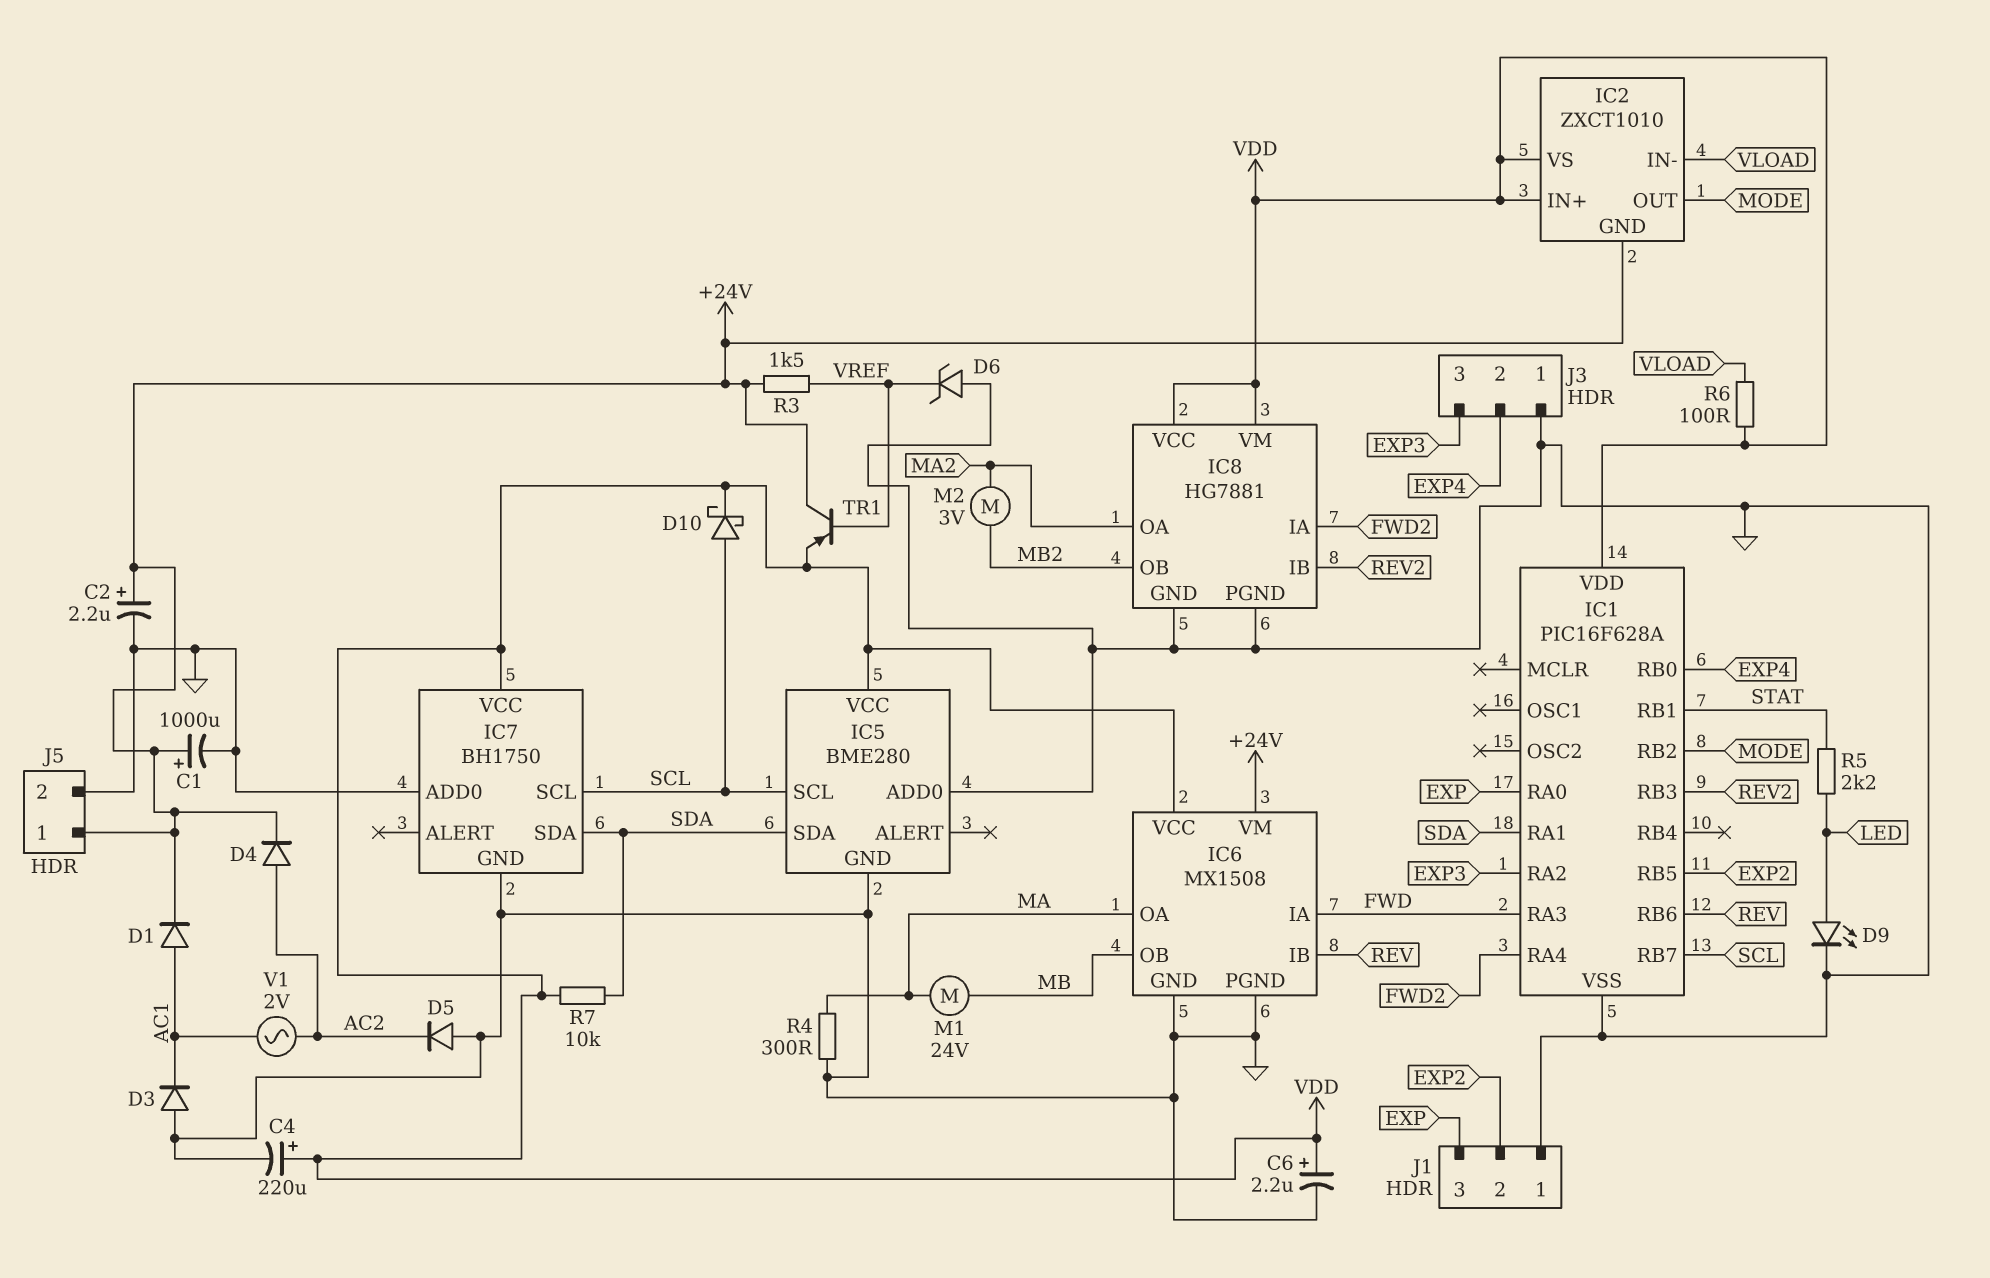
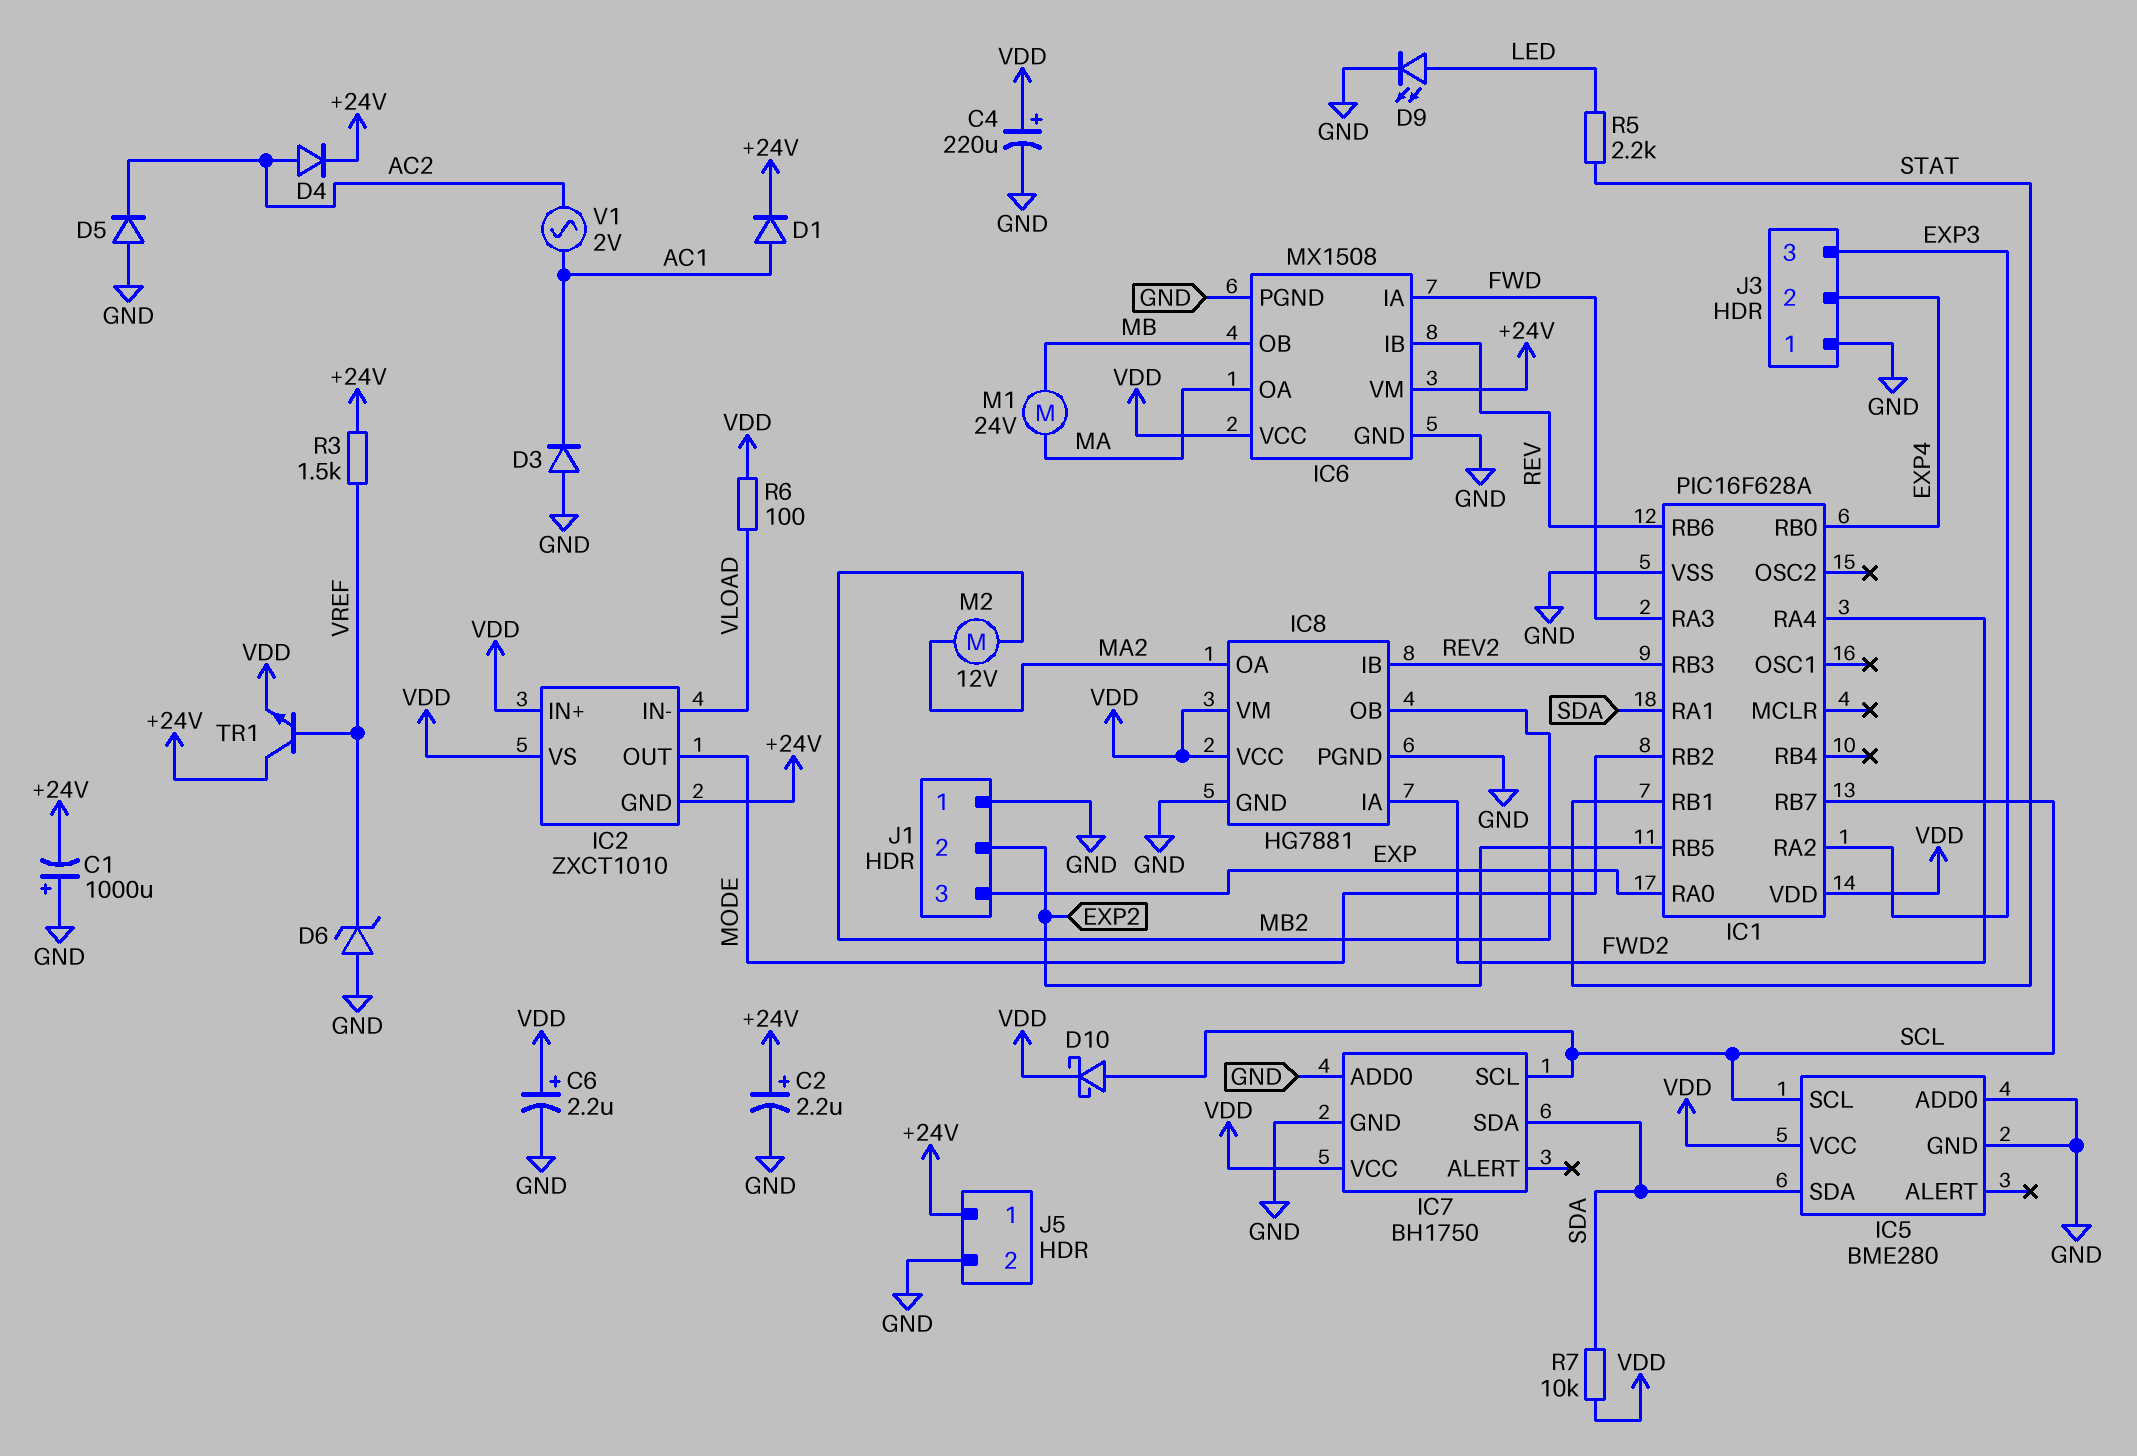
C1: 1000uF (plus +24V, minus GND) -> 1000uF (plus GND, minus +24V)
M2: motor 3V (MA2, MB2) -> motor 12V (MA2, MB2)
R4: 300 (GND, MA) -> none
TR1: PNP (B VREF, C +24V, E VDD) -> NPN (B VREF, C +24V, E VDD)

